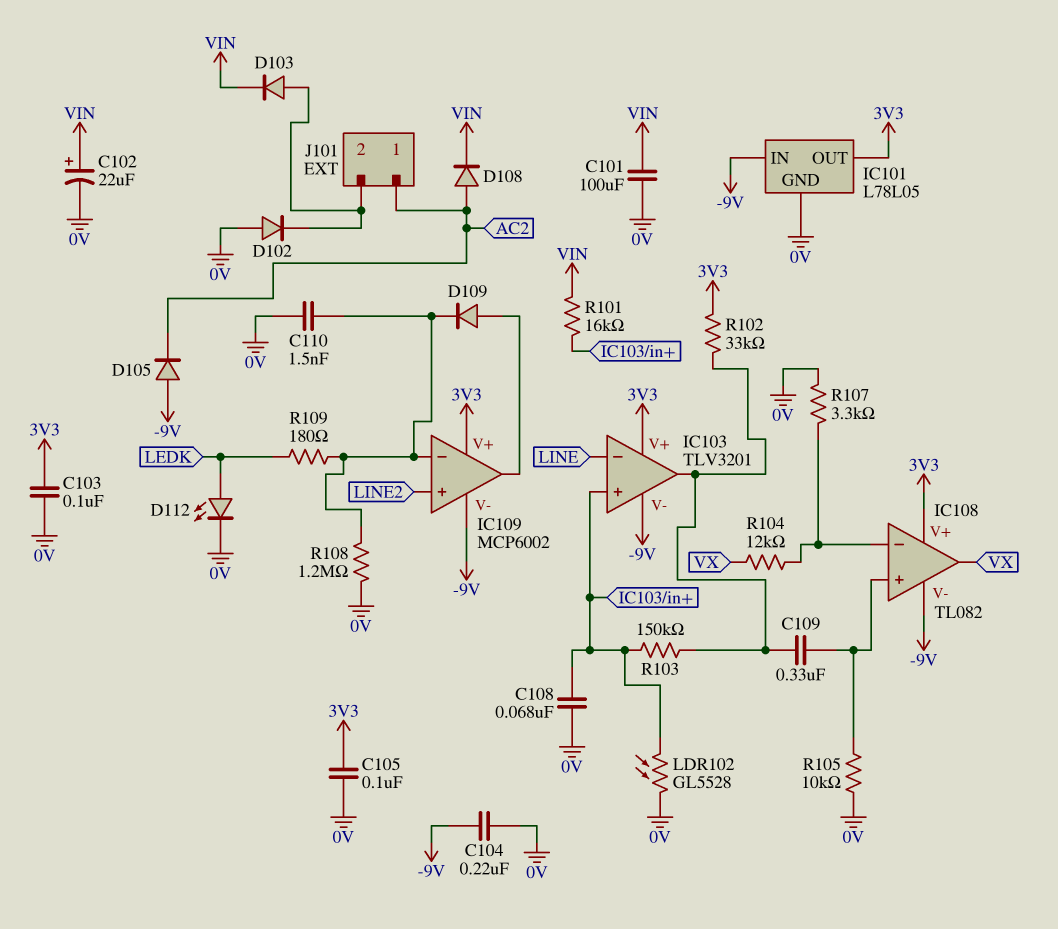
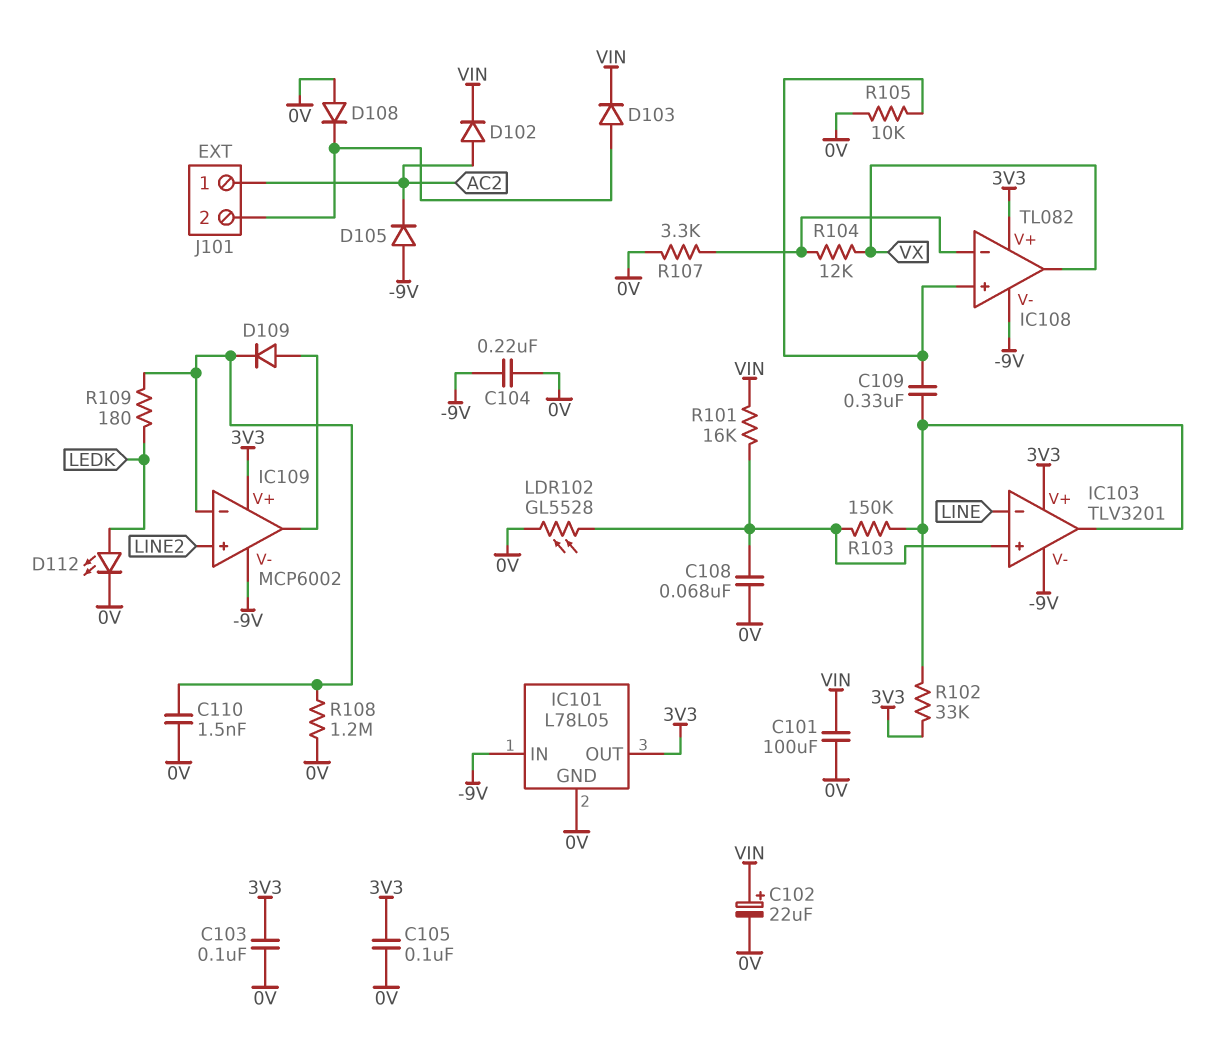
D102: diode (A 0V, K J101/2) -> diode (A AC2, K VIN)
D108: diode (A AC2, K VIN) -> diode (A 0V, K J101/2)

